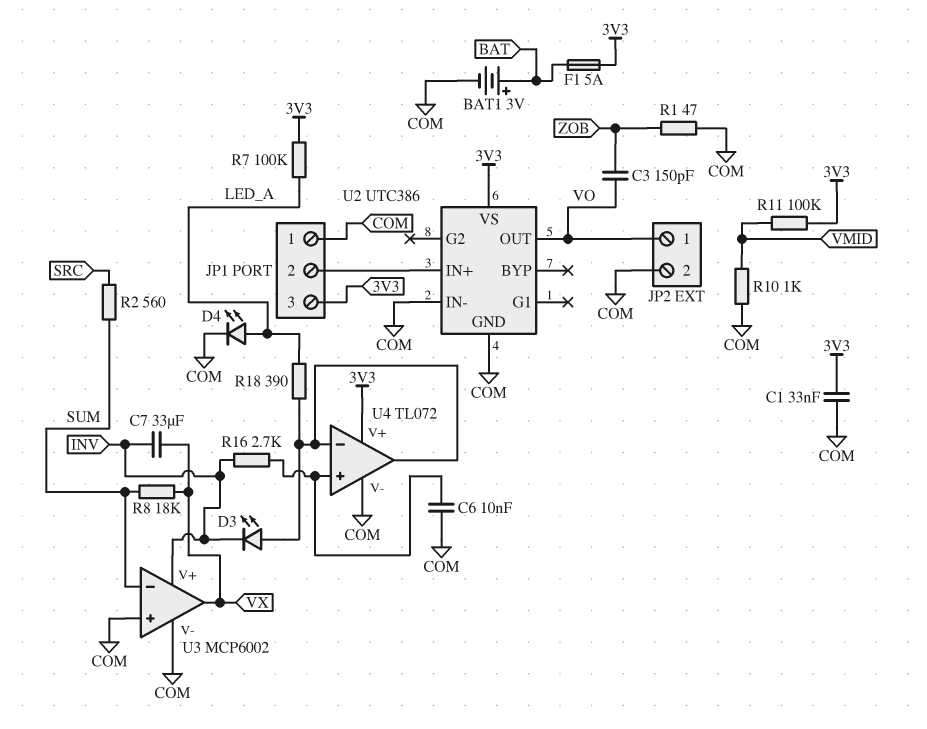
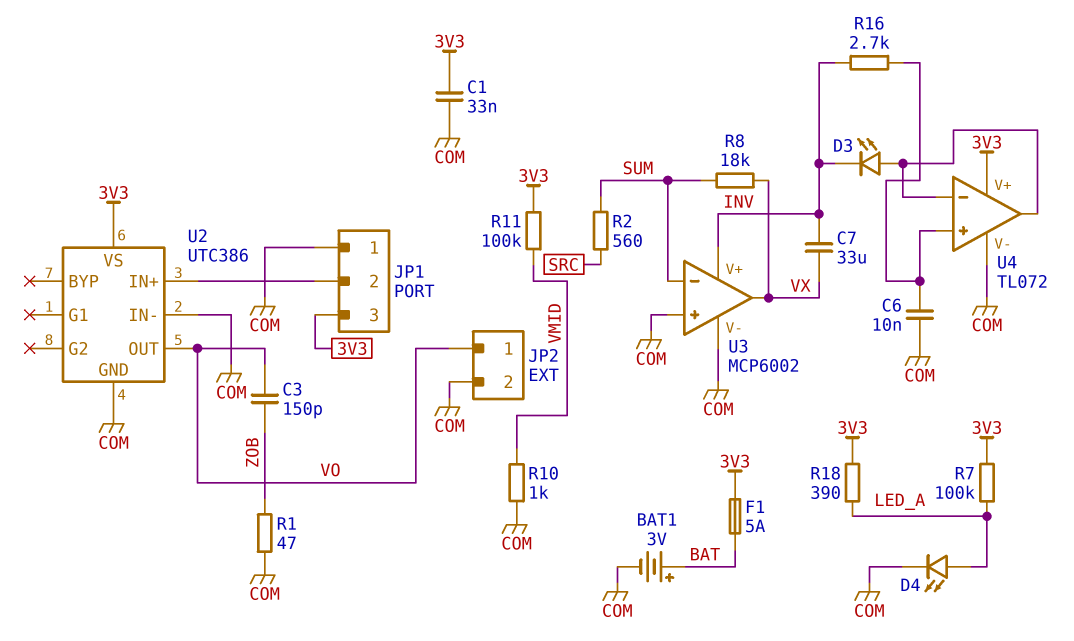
R18: 390 (LED_A, U4/in-) -> 390 (3V3, LED_A)

